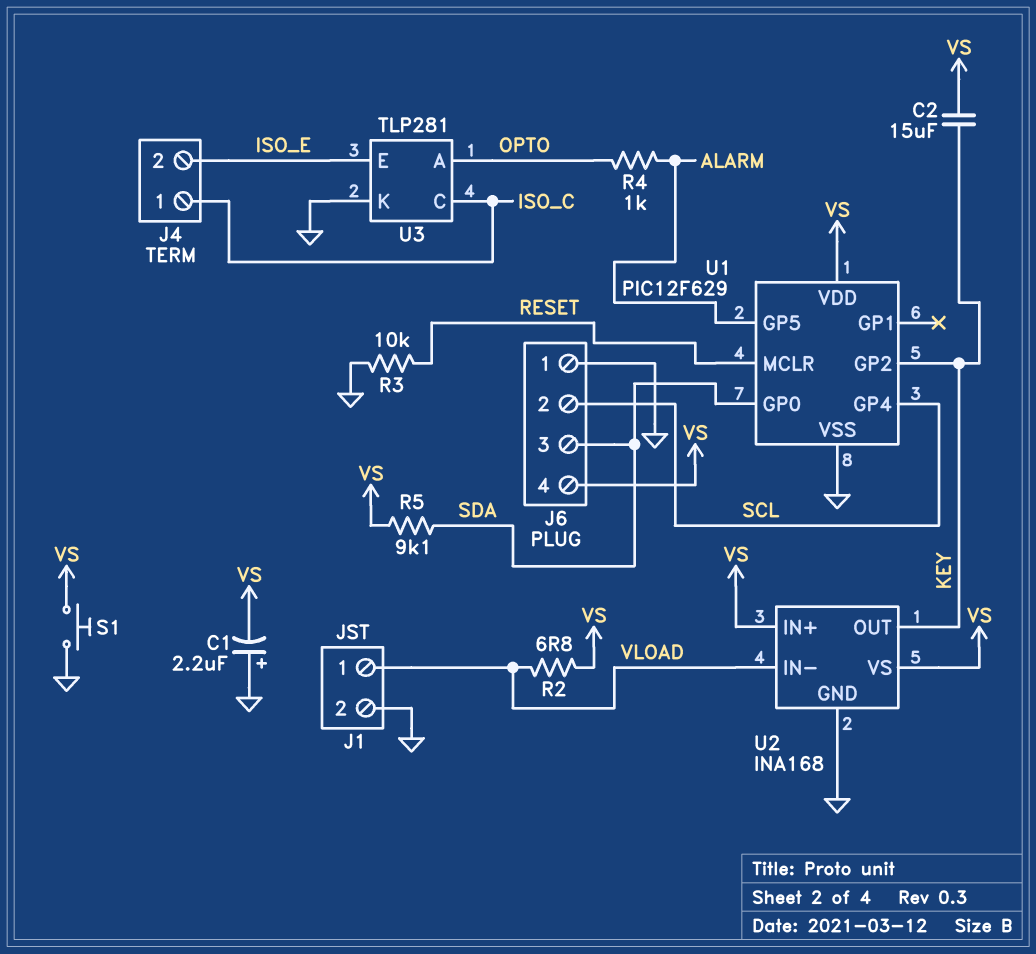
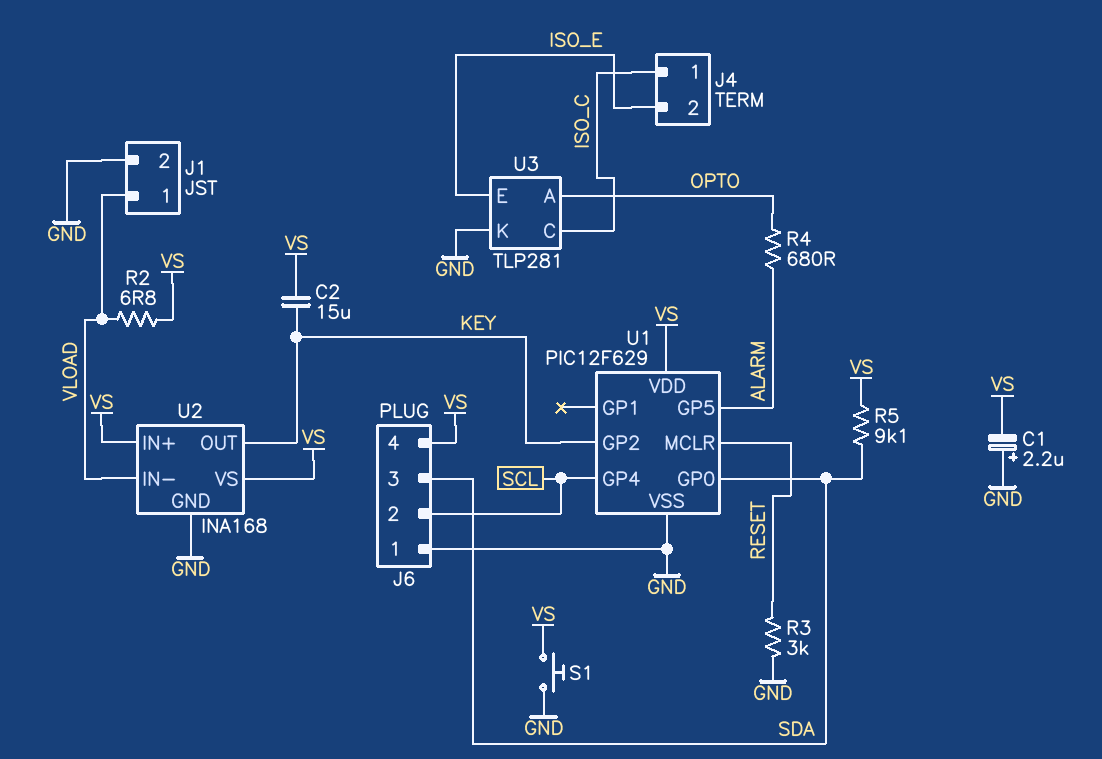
R3: 10k (GND, RESET) -> 3k (GND, RESET)
R4: 1k (ALARM, OPTO) -> 680 (ALARM, OPTO)

